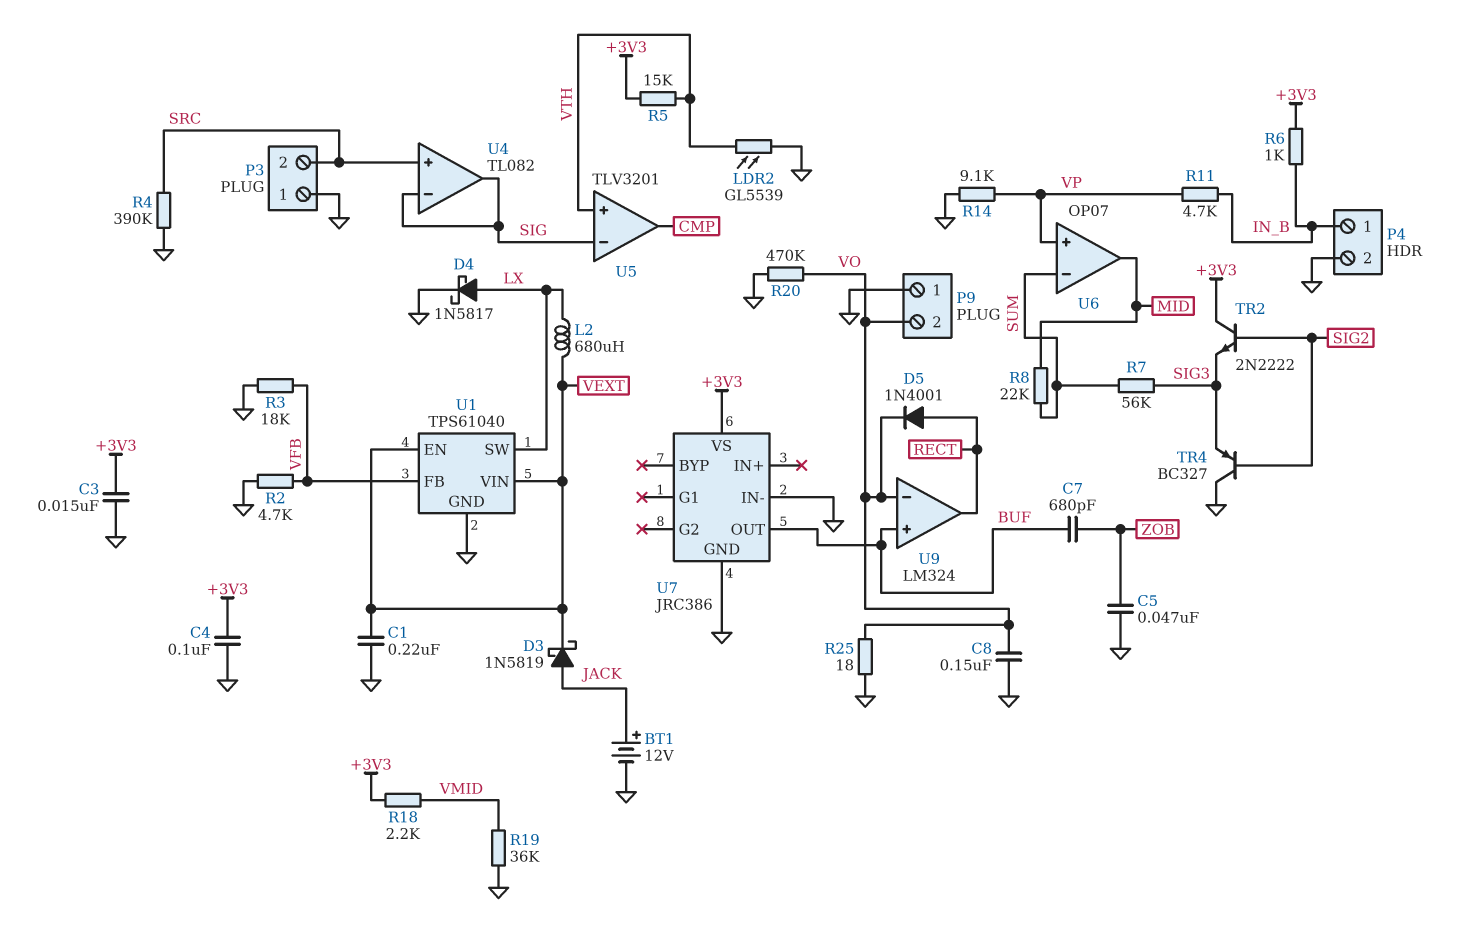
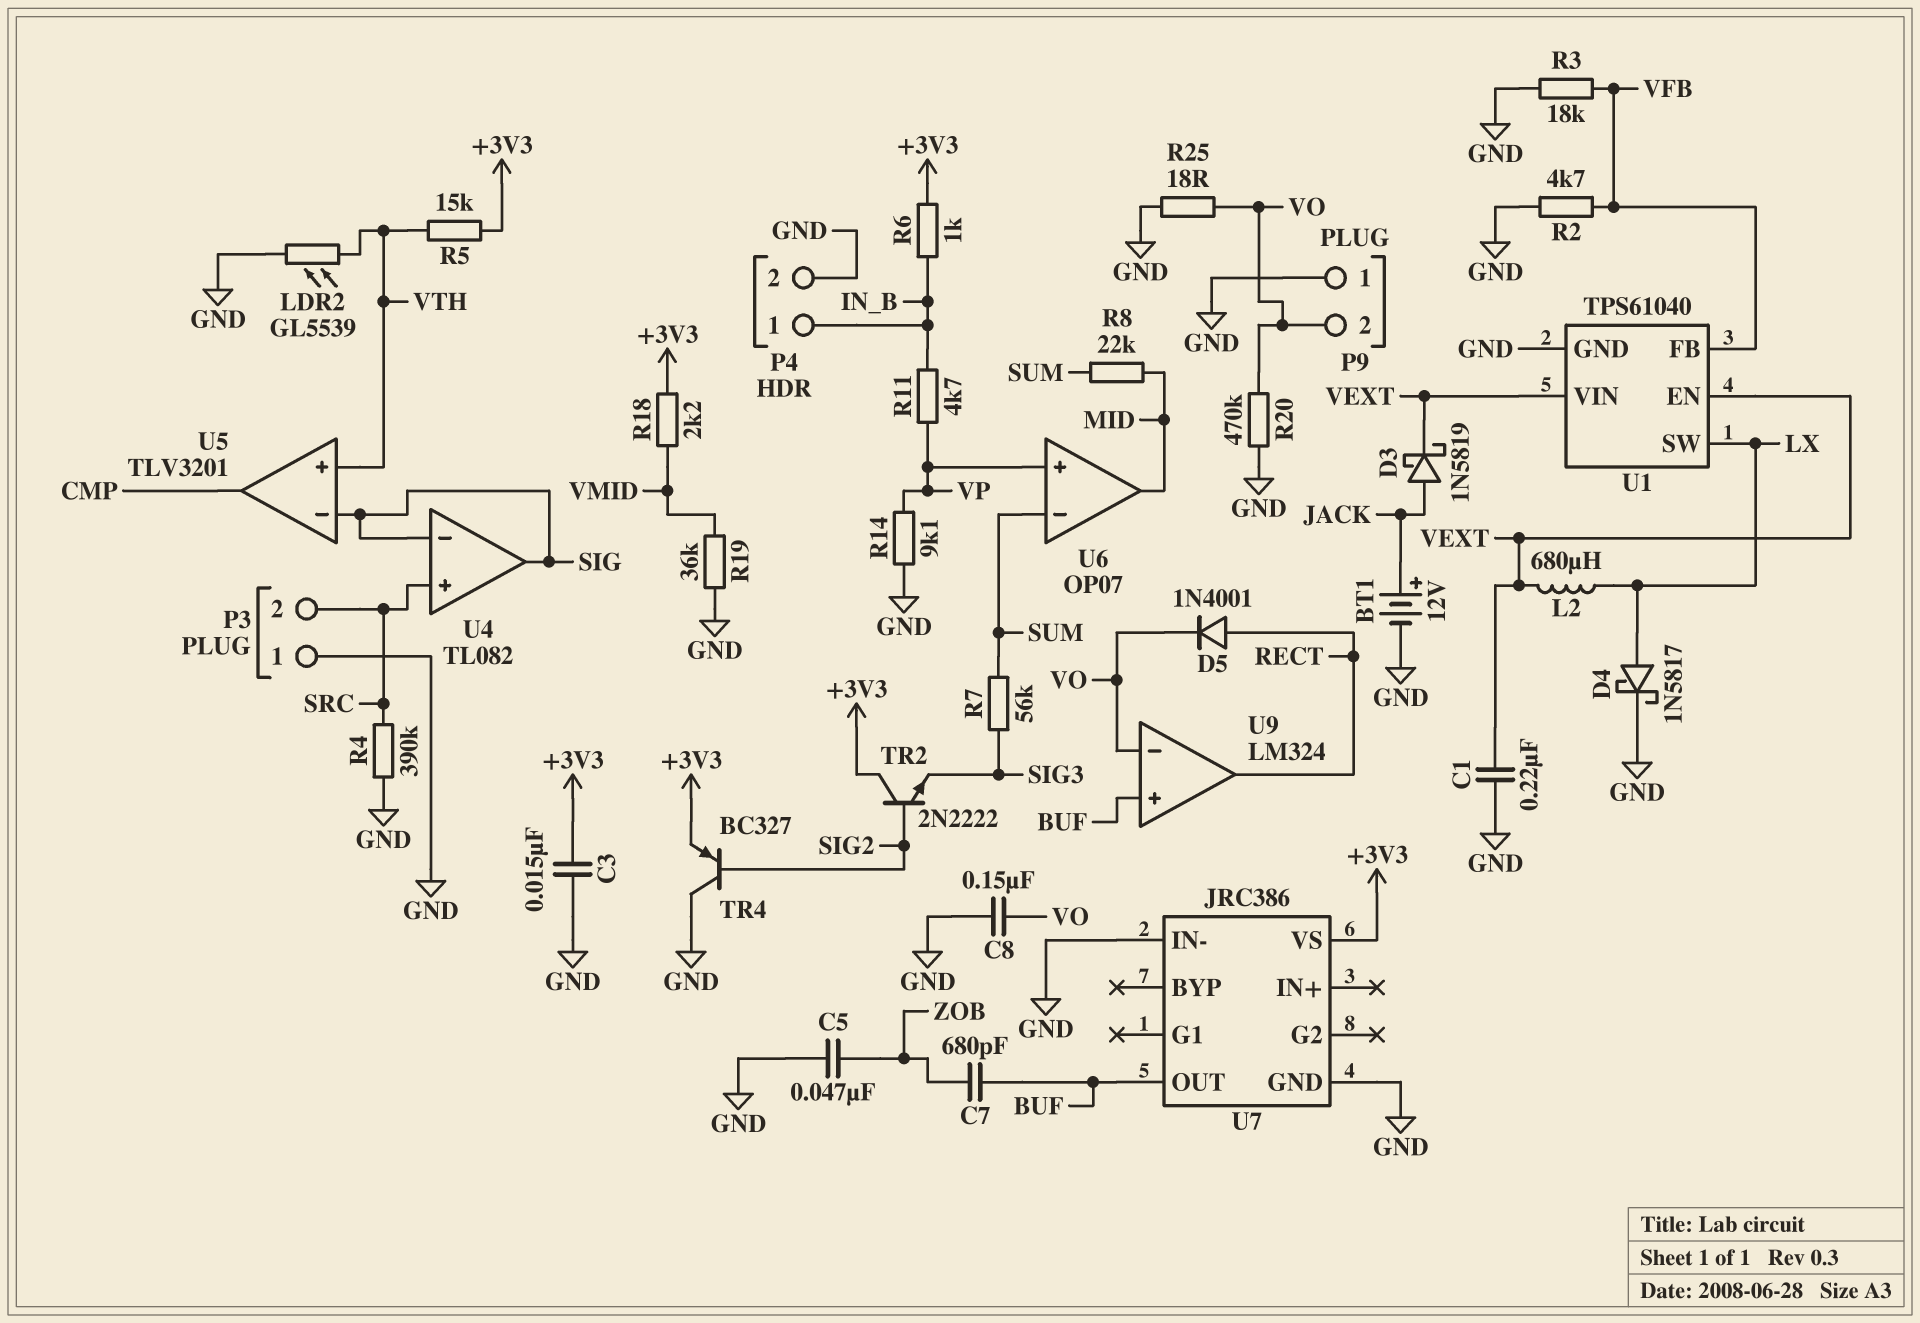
C4: 100nF (+3V3, GND) -> none
TR4: PNP BC327 (B SIG2, C GND, E SIG3) -> PNP BC327 (B SIG2, C GND, E +3V3)

